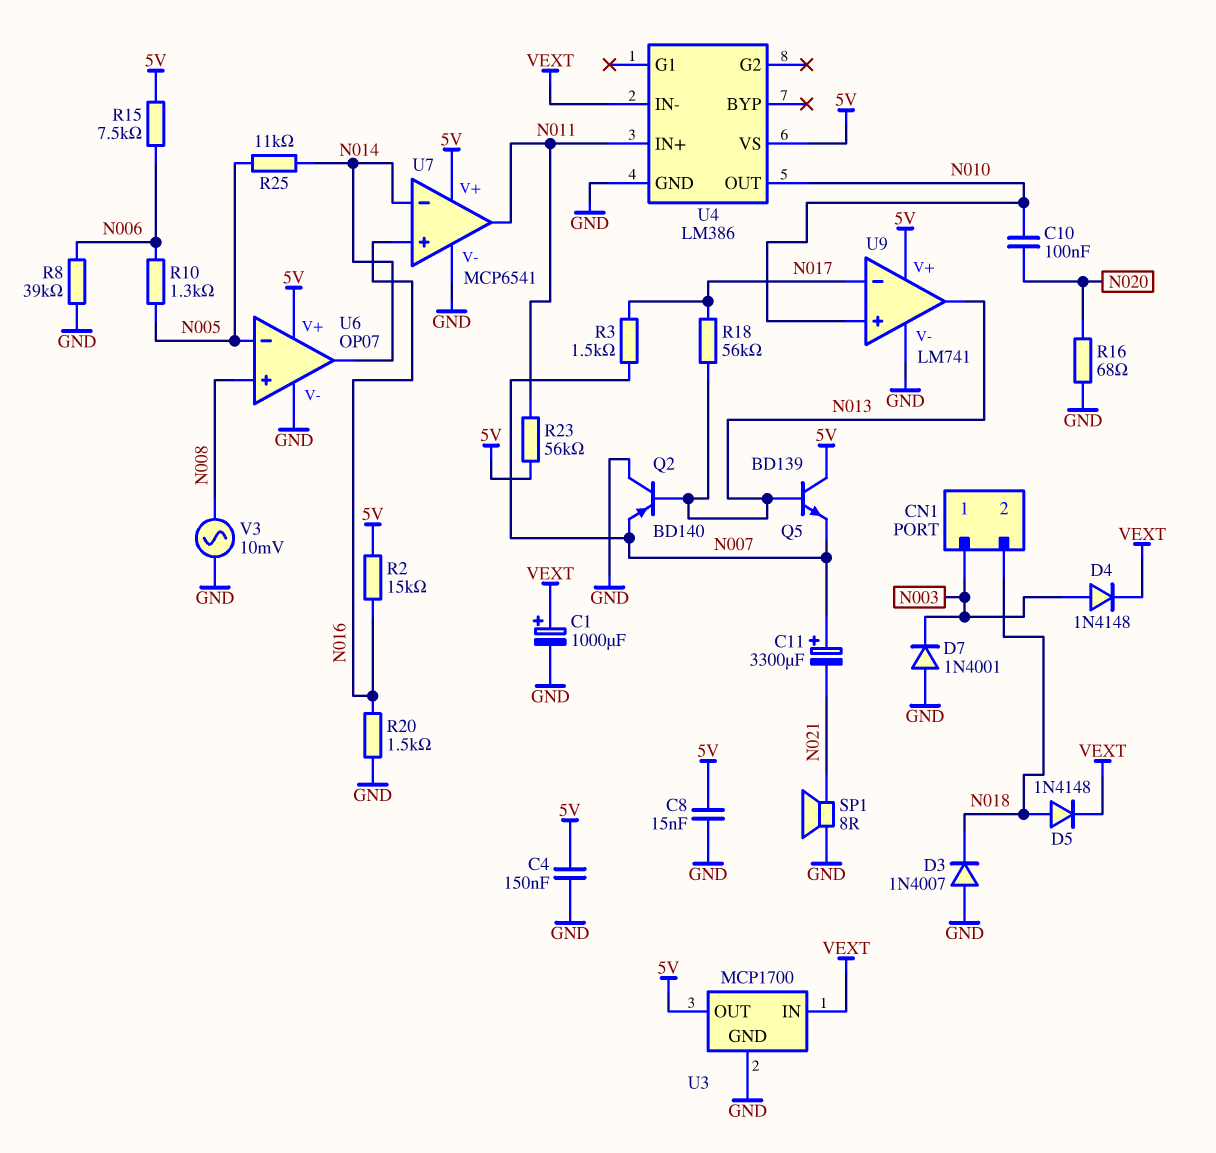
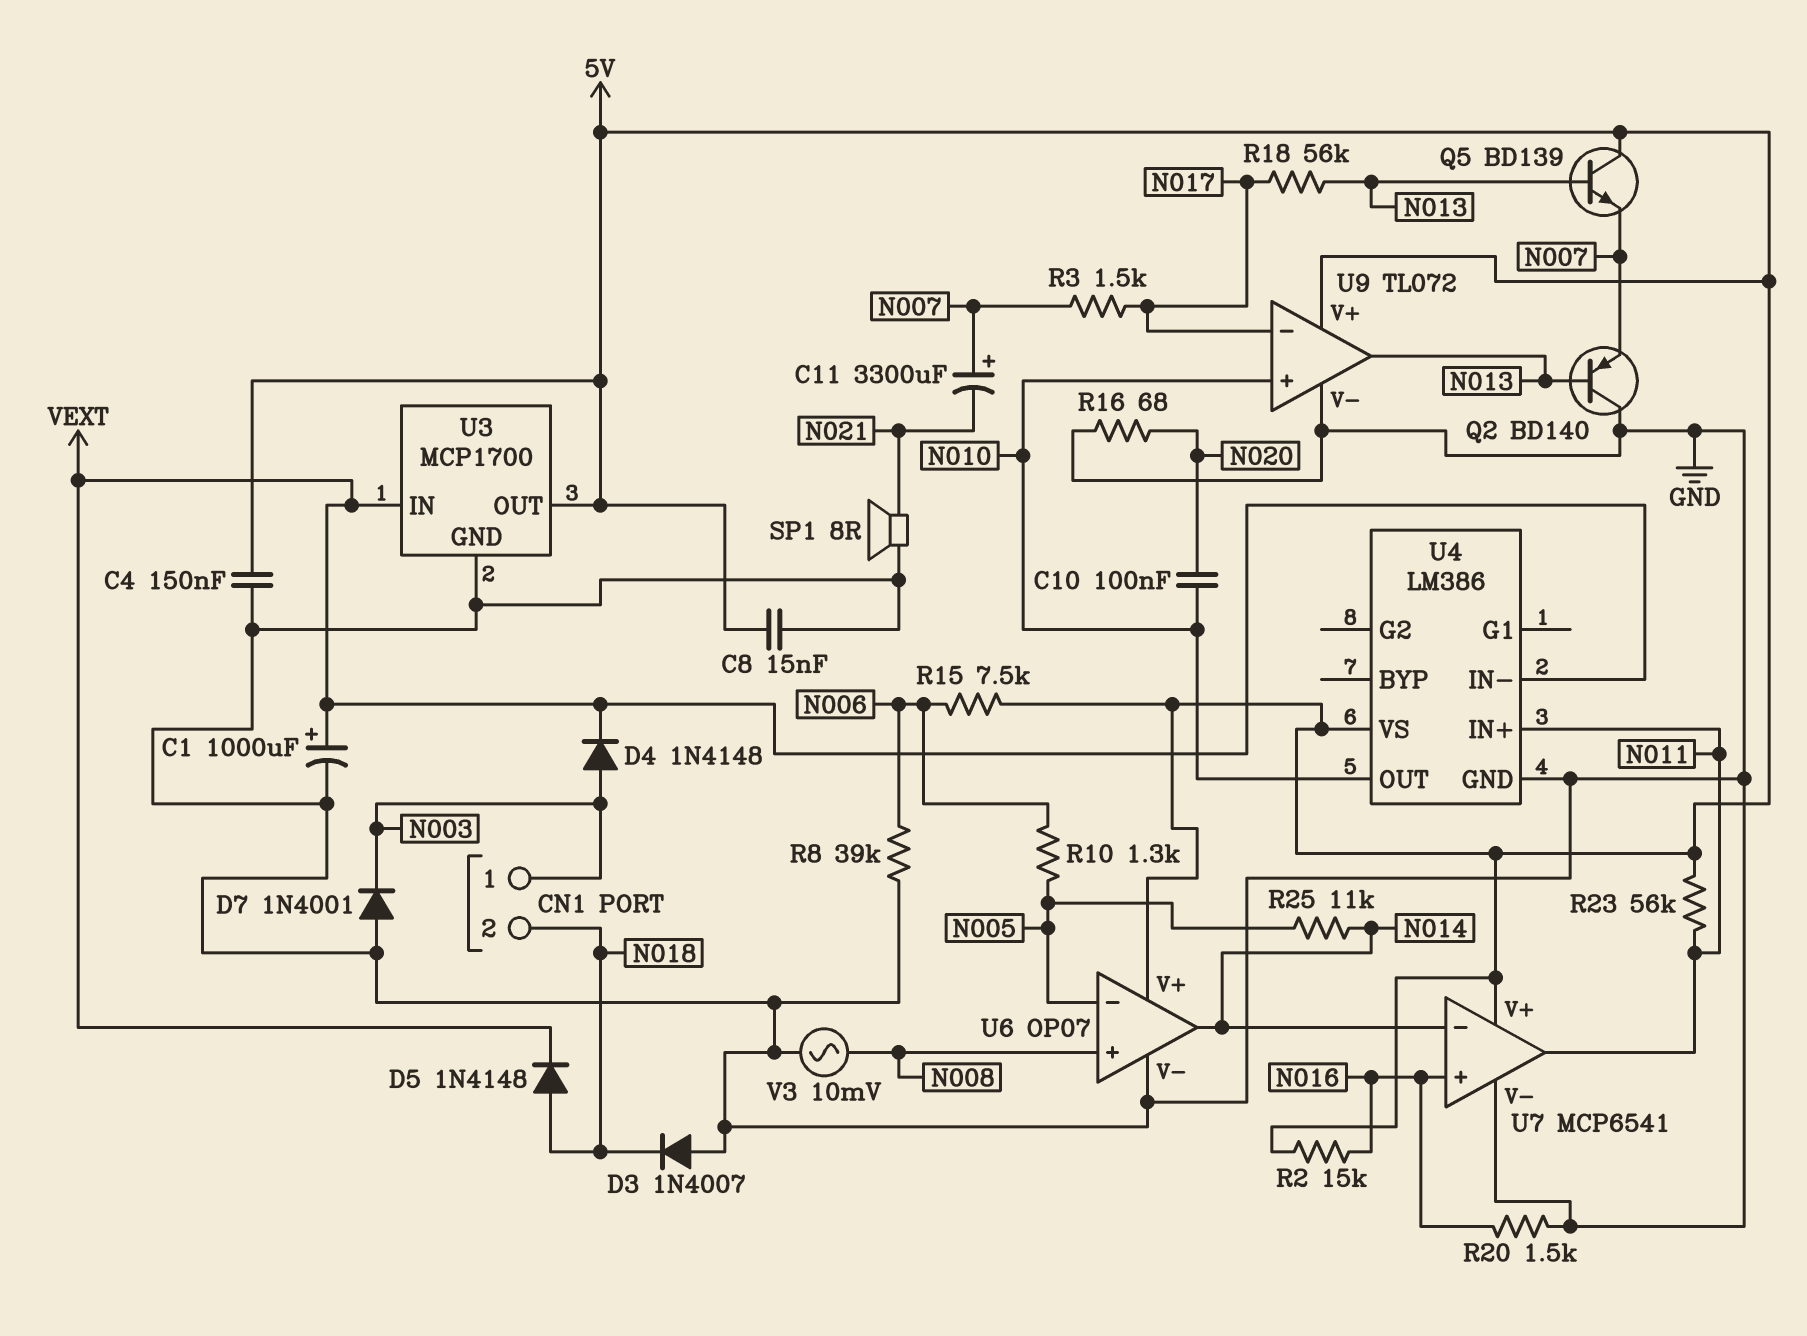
U9: LM741 -> TL072

